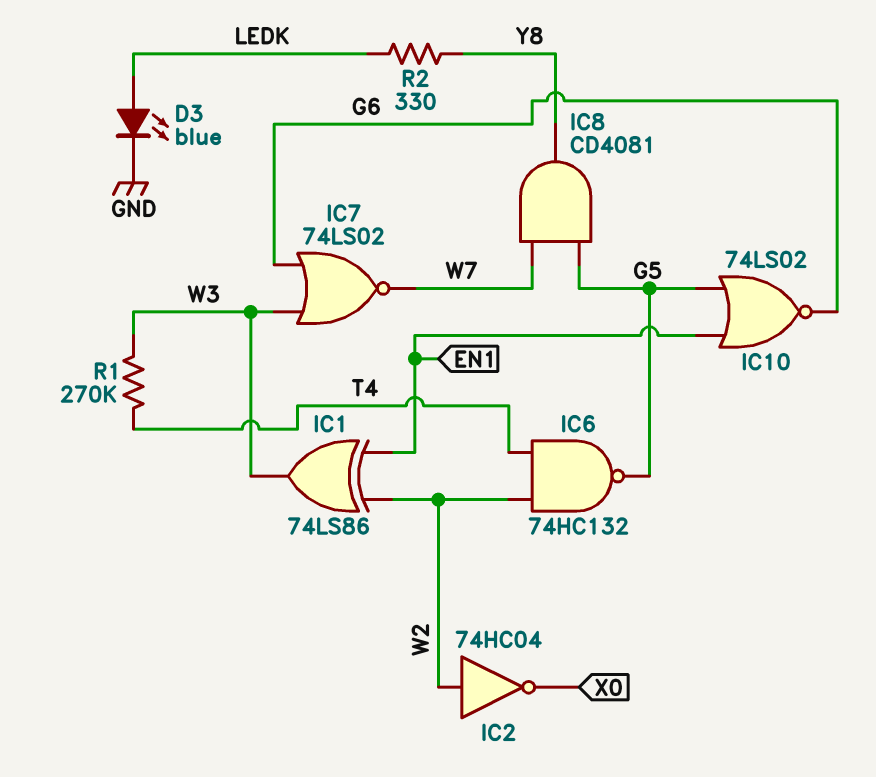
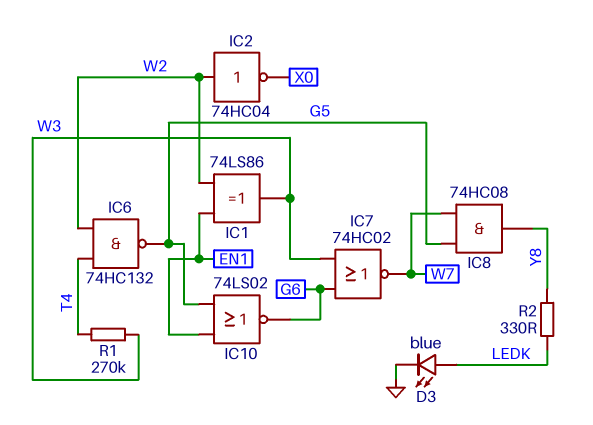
IC7: NOR 74LS02 (in G6, in W3, out W7) -> NOR 74HC02 (in G6, in W3, out W7)
IC8: AND CD4081 (in G5, in W7, out Y8) -> AND 74HC08 (in G5, in W7, out Y8)

